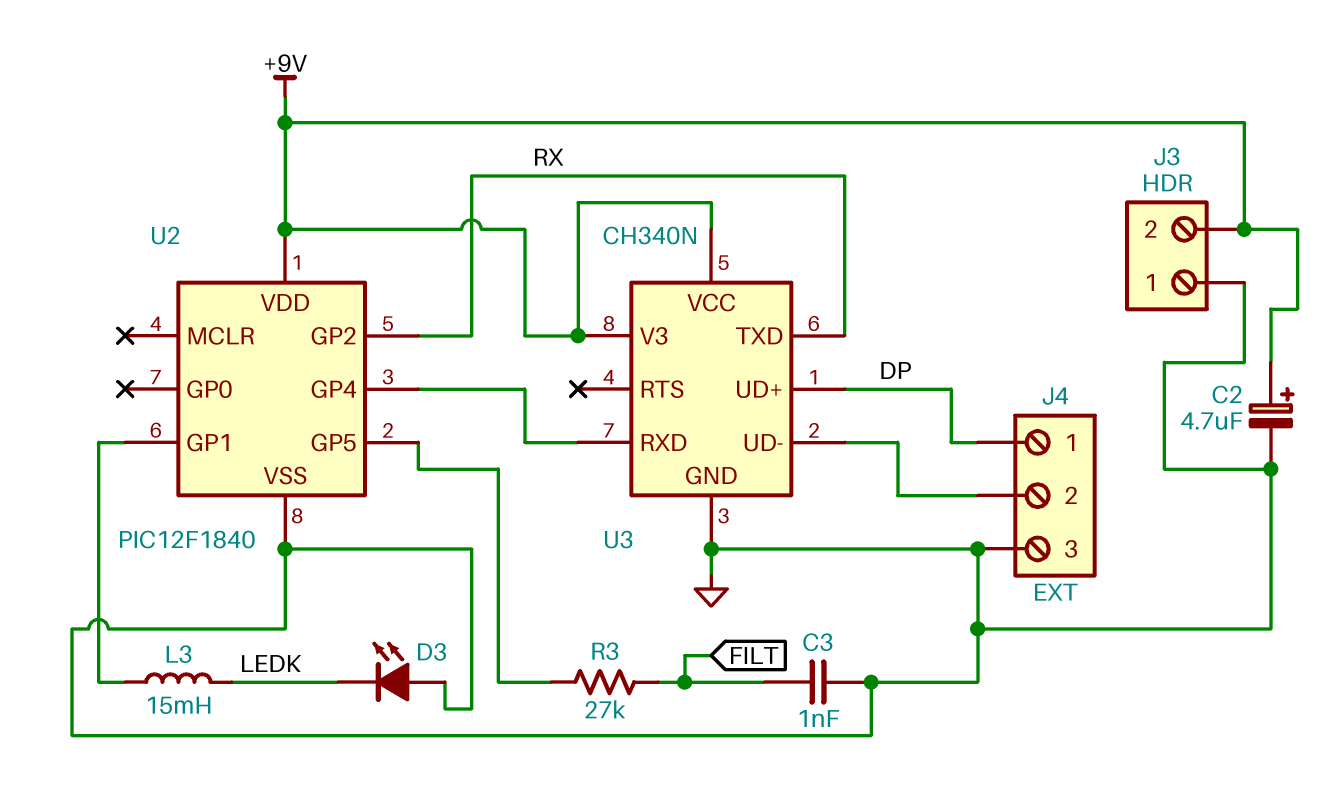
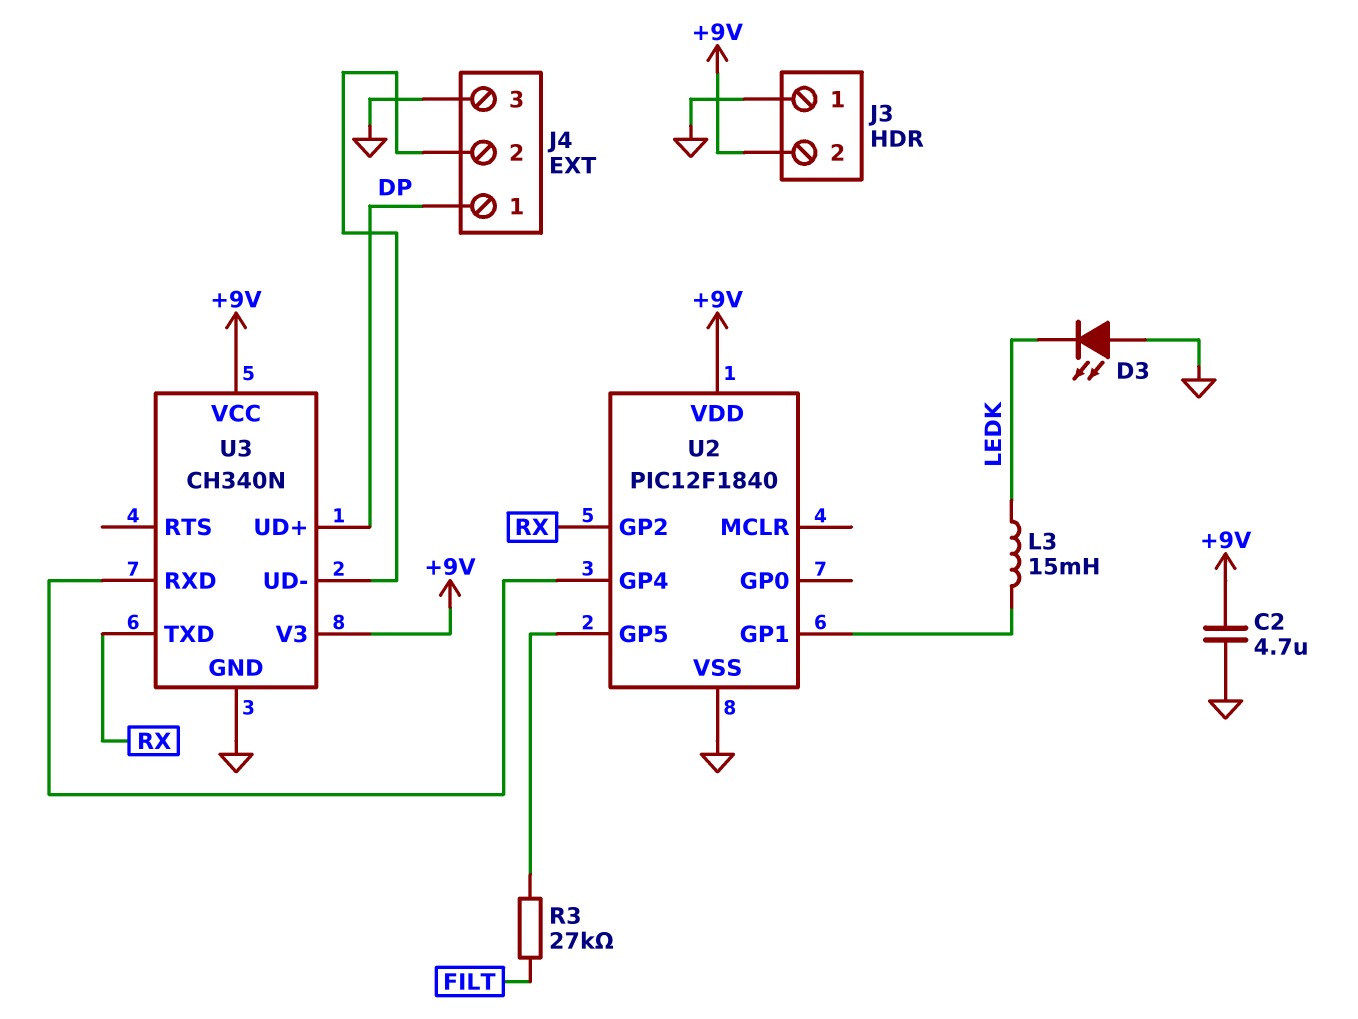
C2: 4.7uF (plus +9V, minus GND) -> 4.7uF (+9V, GND)
C3: 1nF (FILT, GND) -> none

